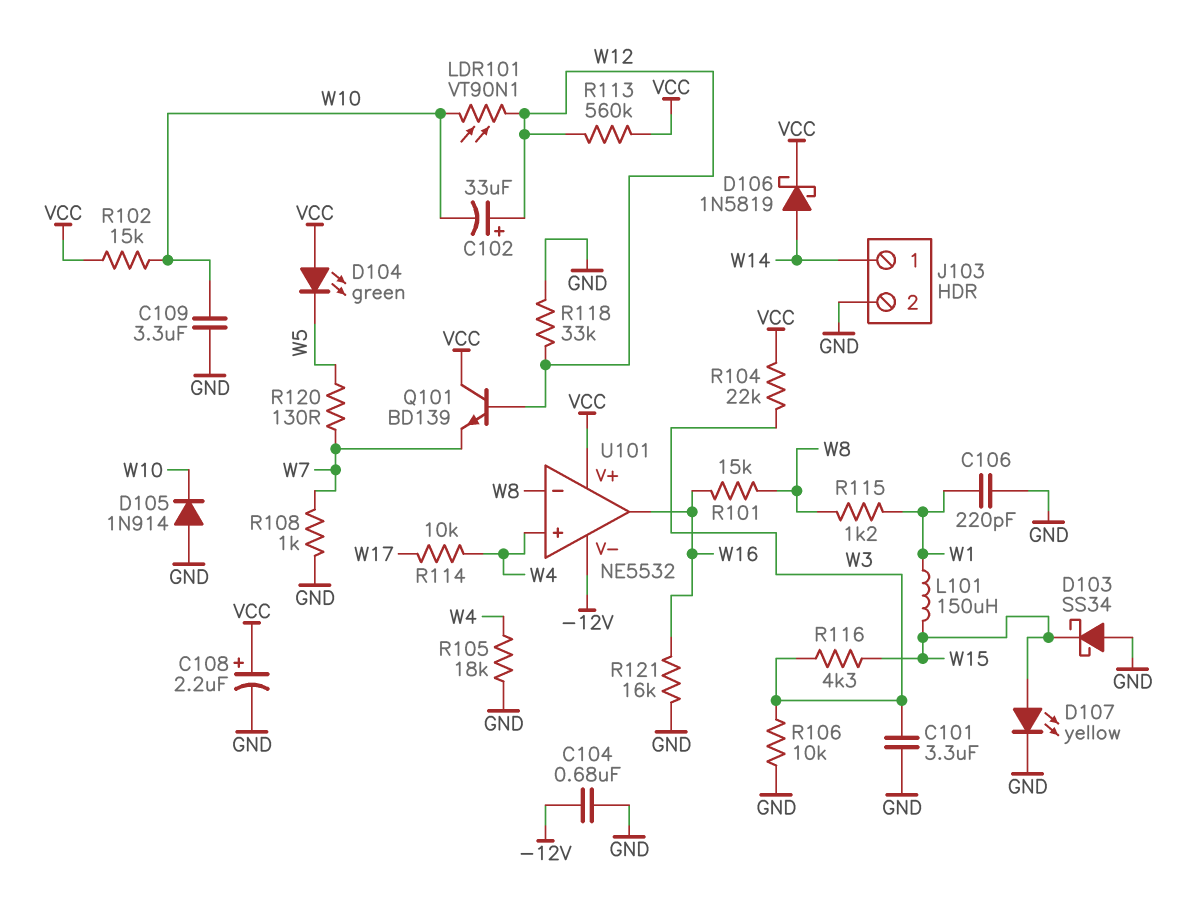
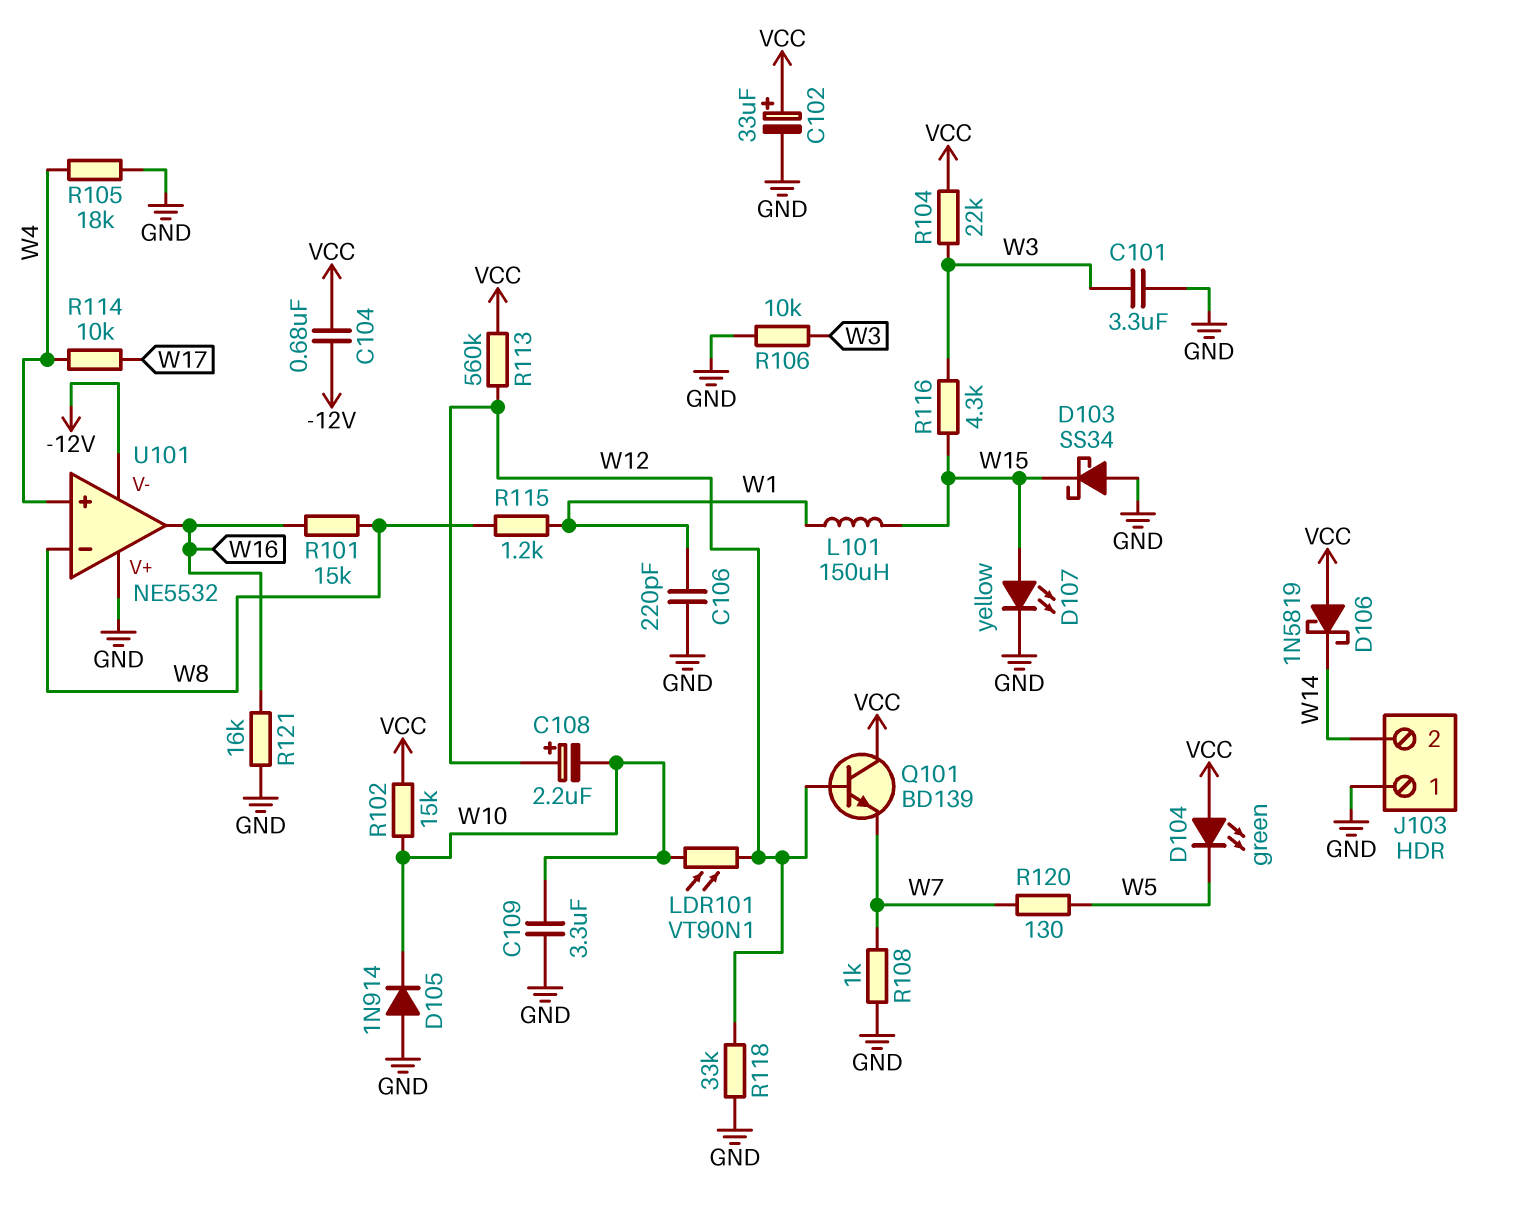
C102: 33uF (plus W12, minus W10) -> 33uF (plus VCC, minus GND)
C104: 680nF (-12V, GND) -> 680nF (-12V, VCC)
C108: 2.2uF (plus VCC, minus GND) -> 2.2uF (plus W12, minus W10)
D106: schottky 1N5819 (A W14, K VCC) -> schottky 1N5819 (A VCC, K W14)
J103 pin 1: W14 -> GND
J103 pin 2: GND -> W14
U101 pin V+: VCC -> GND

